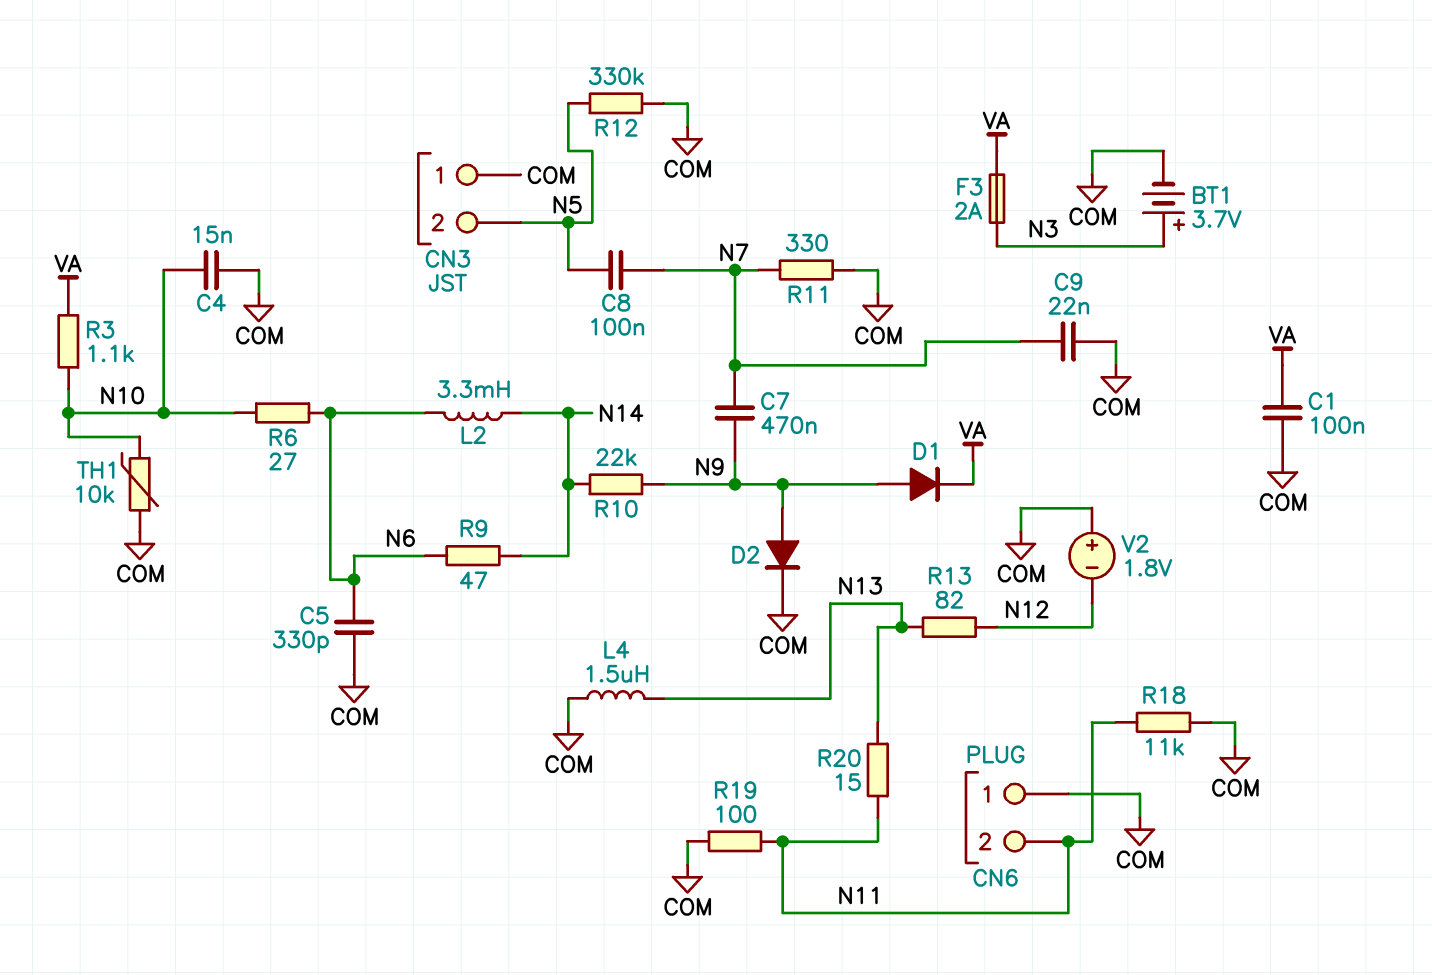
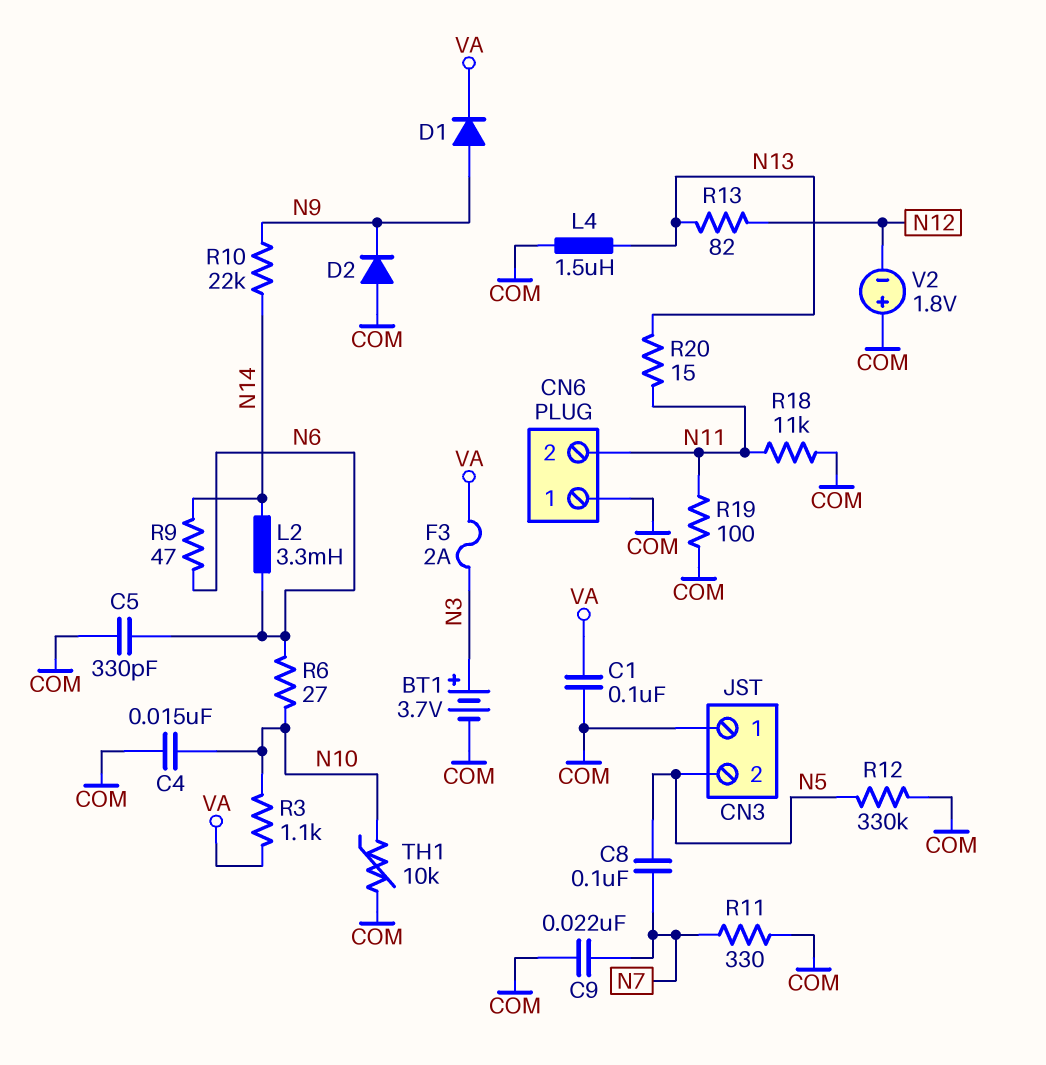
C7: 470nF (N7, N9) -> none
D2: diode (A N9, K COM) -> diode (A COM, K N9)

